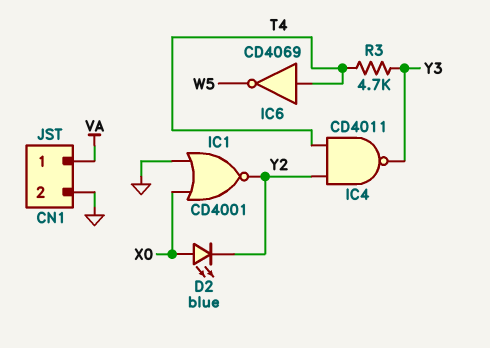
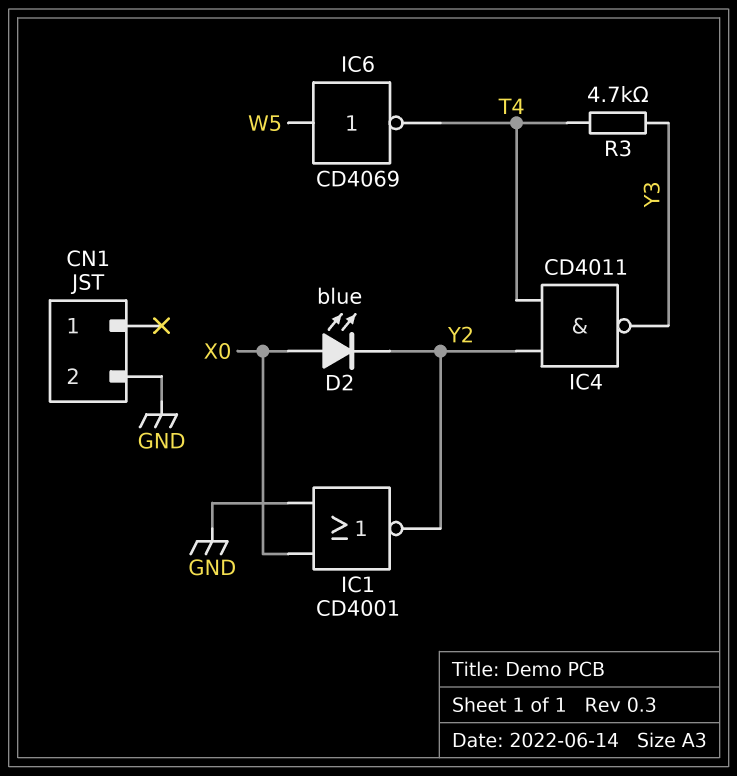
CN1 pin 1: VA -> none
IC6: NOT CD4069 (in T4, out W5) -> NOT CD4069 (in W5, out T4)

